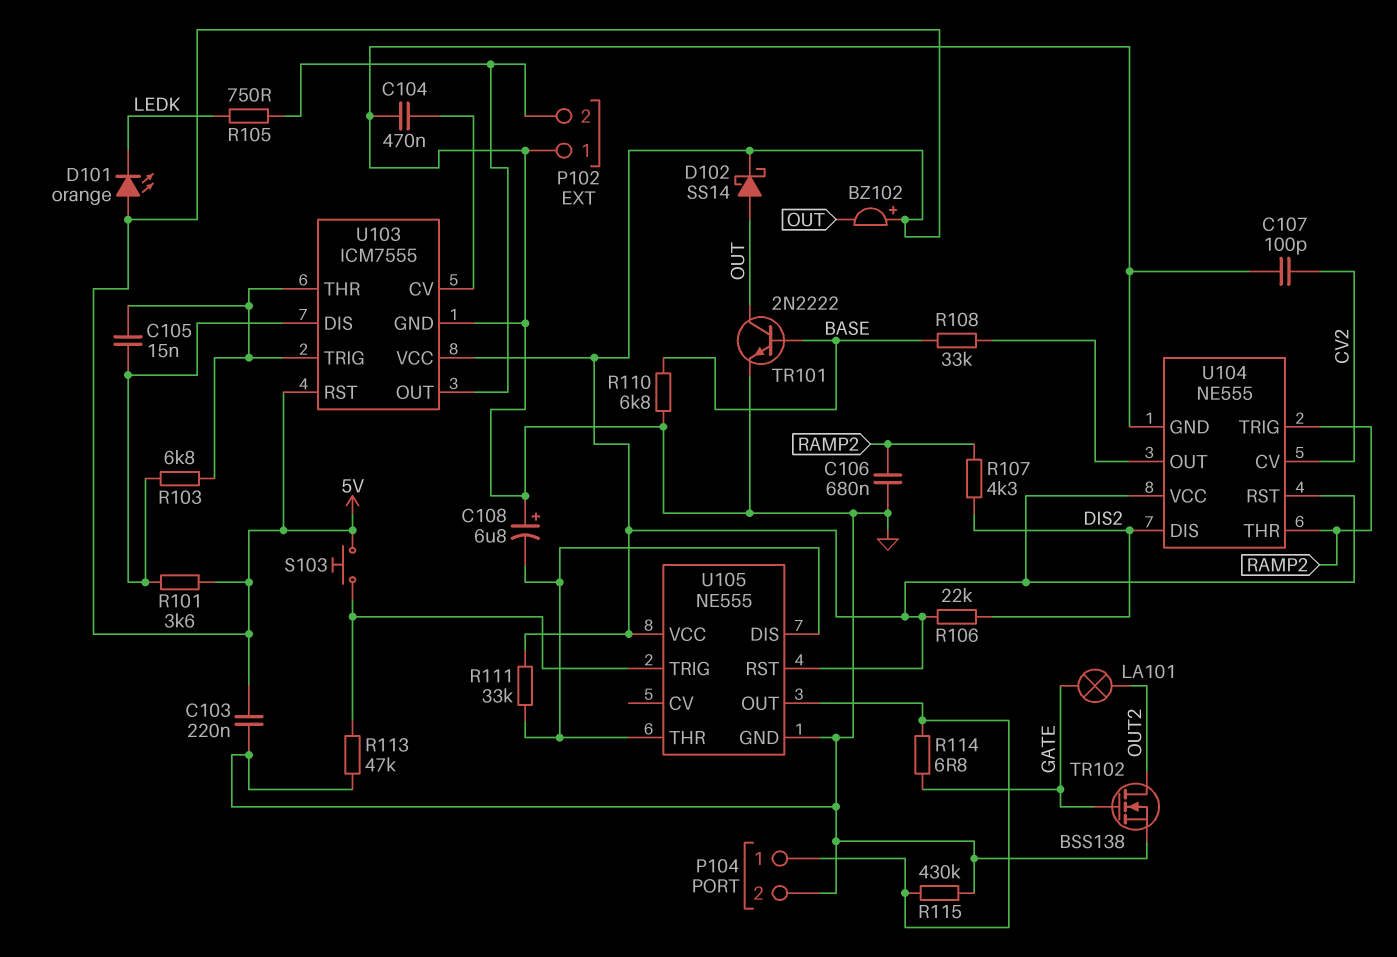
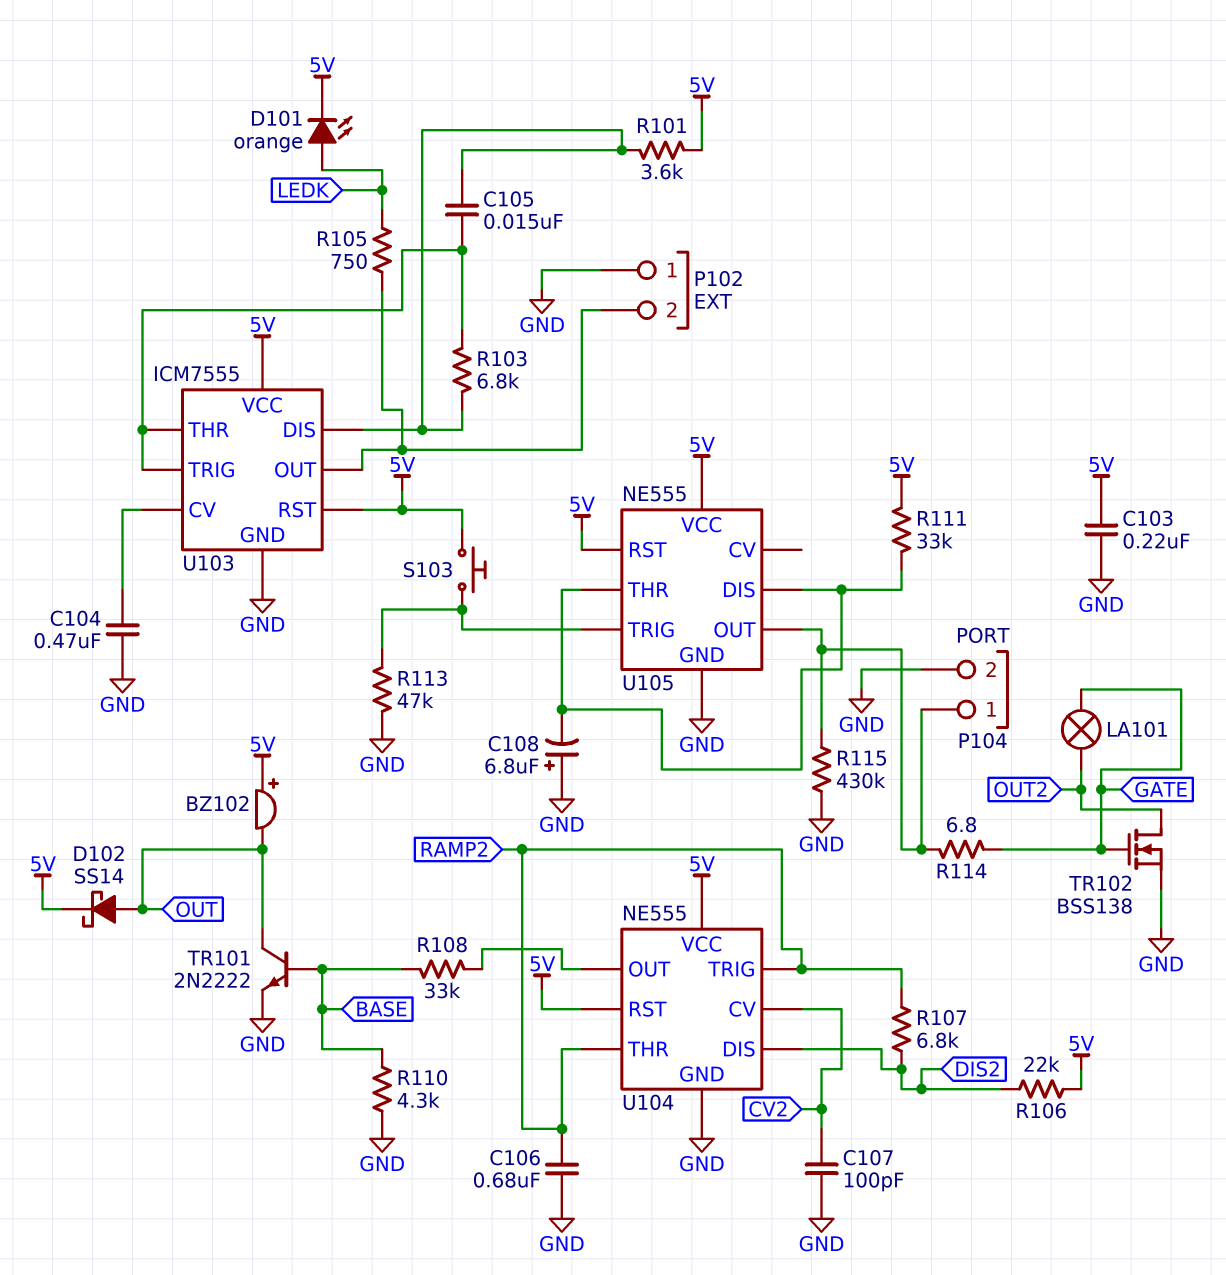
D101: LED orange (A 5V, K LEDK) -> LED orange (A LEDK, K 5V)
R107: 4.3k (DIS2, RAMP2) -> 6.8k (DIS2, RAMP2)
R110: 6.8k (BASE, GND) -> 4.3k (BASE, GND)

